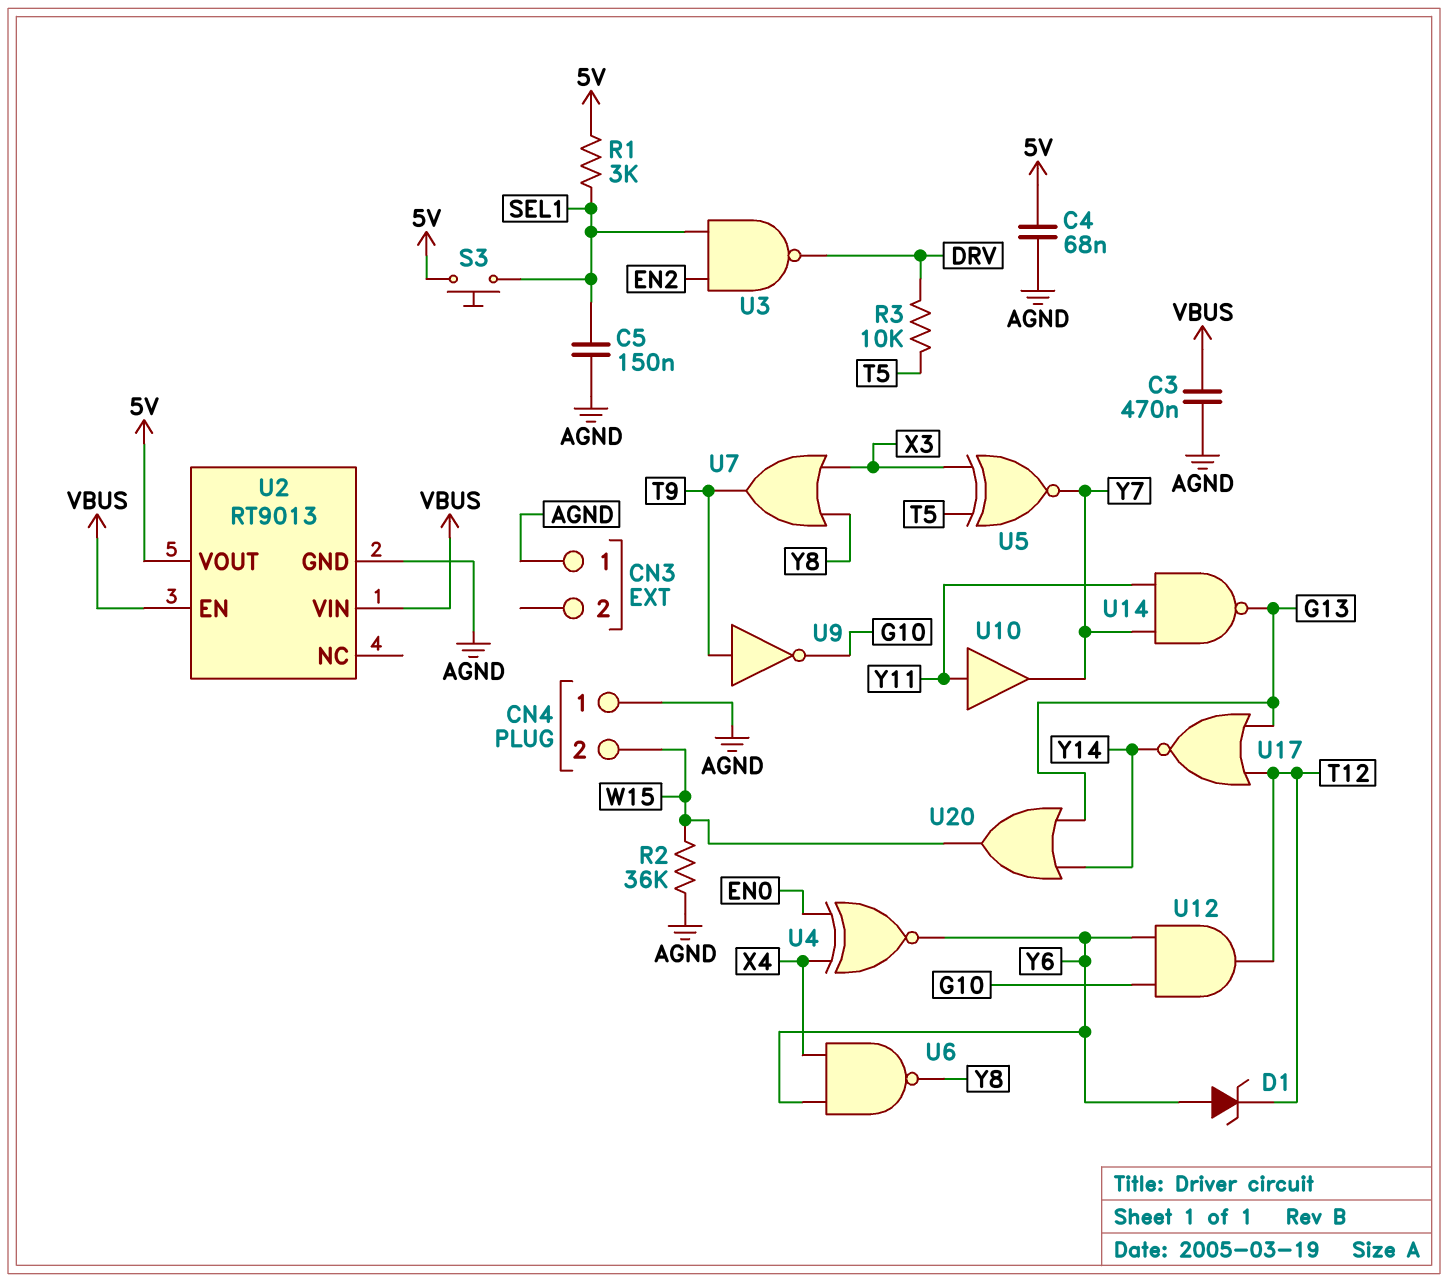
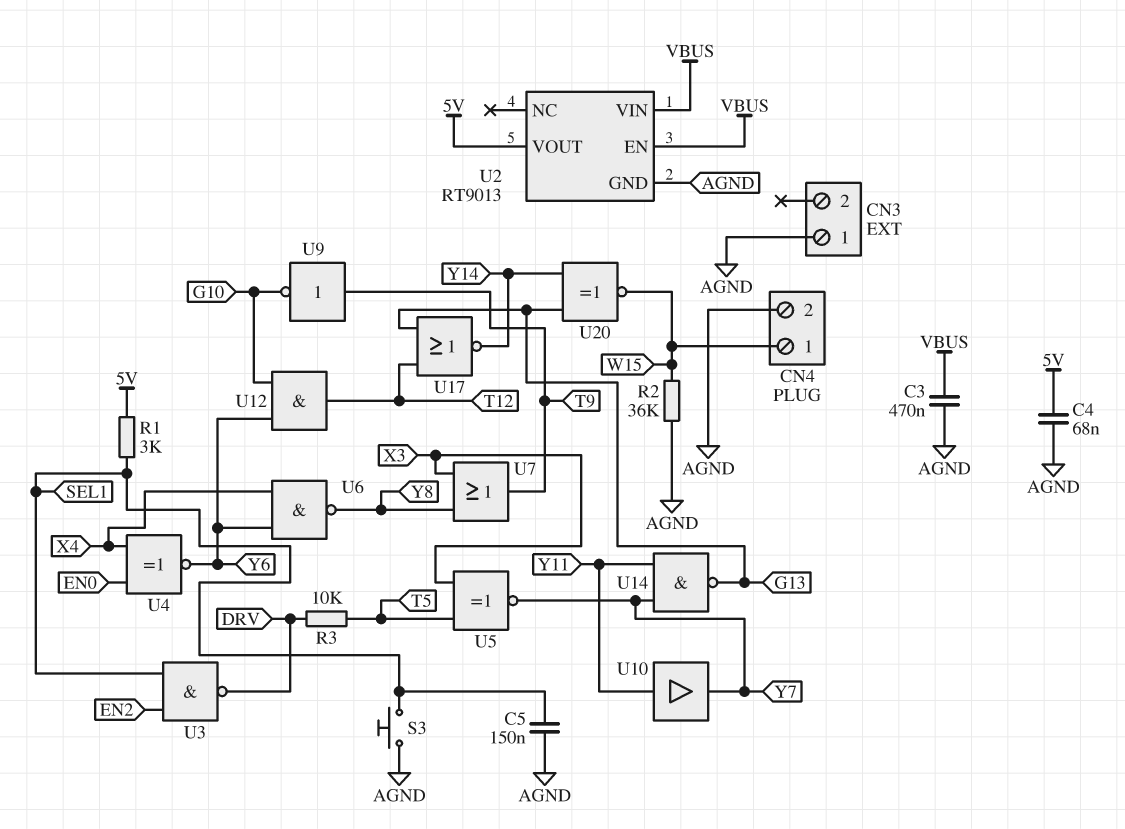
CN4 pin 1: AGND -> W15
CN4 pin 2: W15 -> AGND
D1: zener (A Y6, K T12) -> none
S3: button (5V, SEL1) -> button (AGND, SEL1)
U20: OR (in G13, in Y14, out W15) -> XNOR (in G13, in Y14, out W15)

